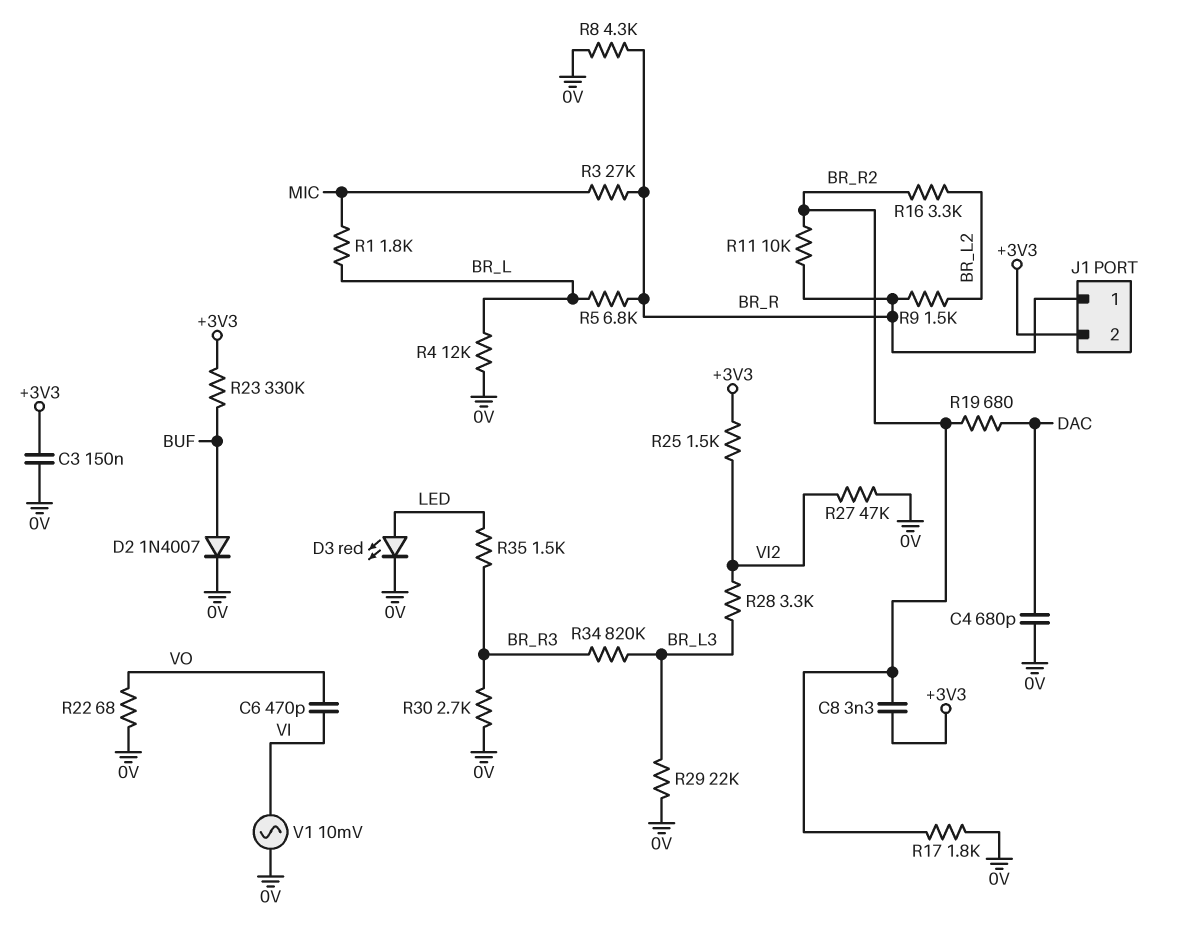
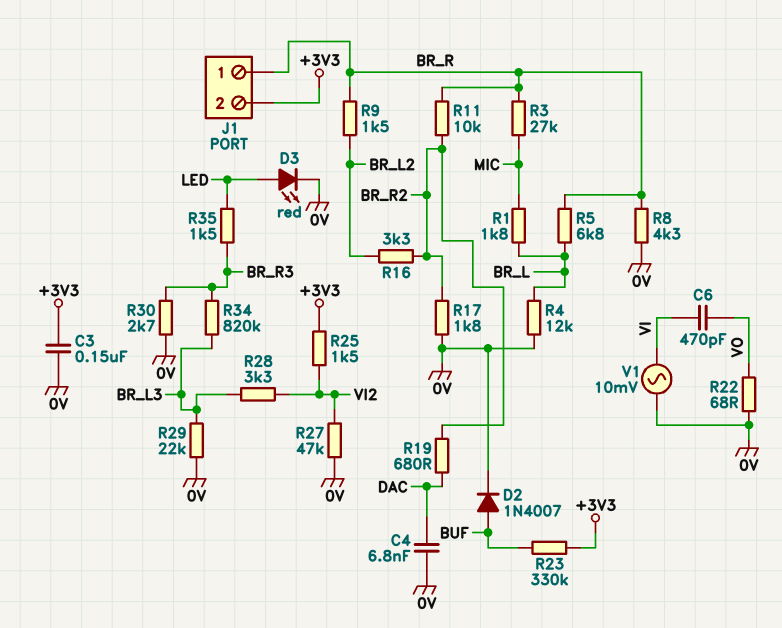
C4: 680pF (0V, DAC) -> 6.8nF (0V, DAC)
C8: 3.3nF (+3V3, BR_R2) -> none

